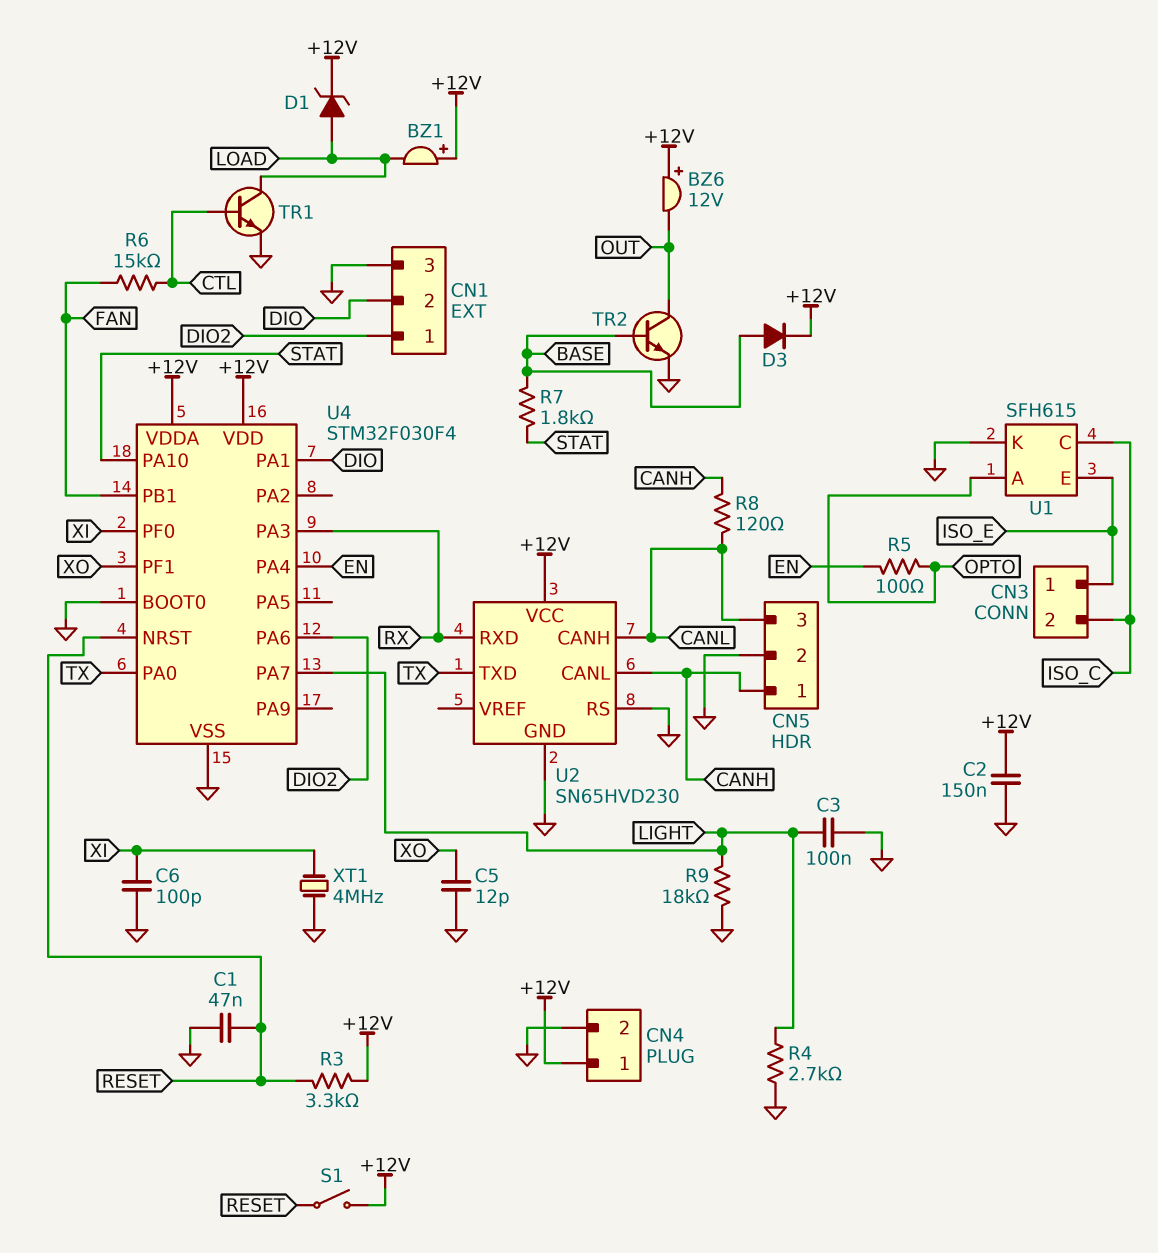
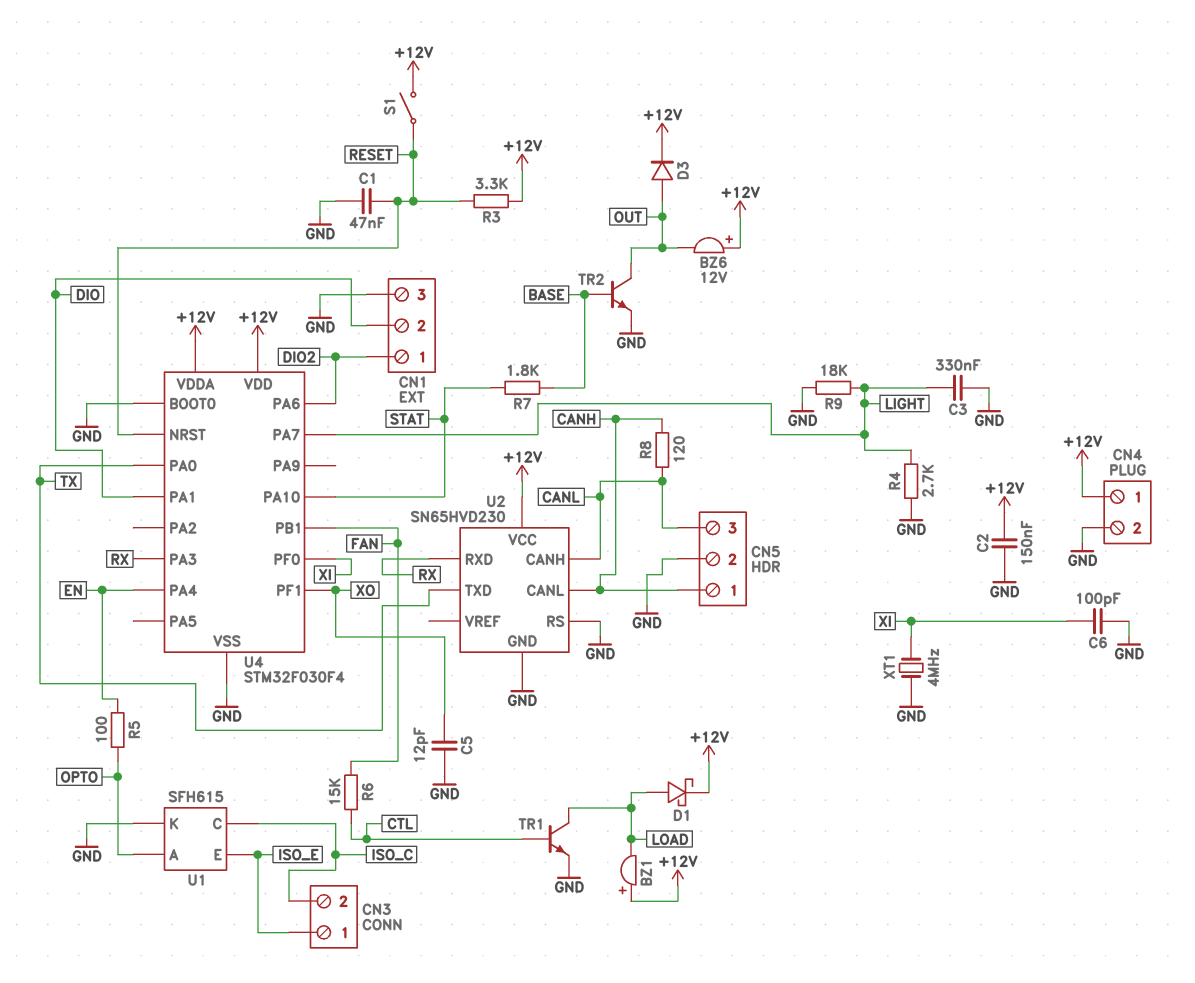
C3: 100nF (GND, LIGHT) -> 330nF (GND, LIGHT)
D1: zener (A LOAD, K +12V) -> schottky (A LOAD, K +12V)
D3: diode (A BASE, K +12V) -> diode (A OUT, K +12V)

